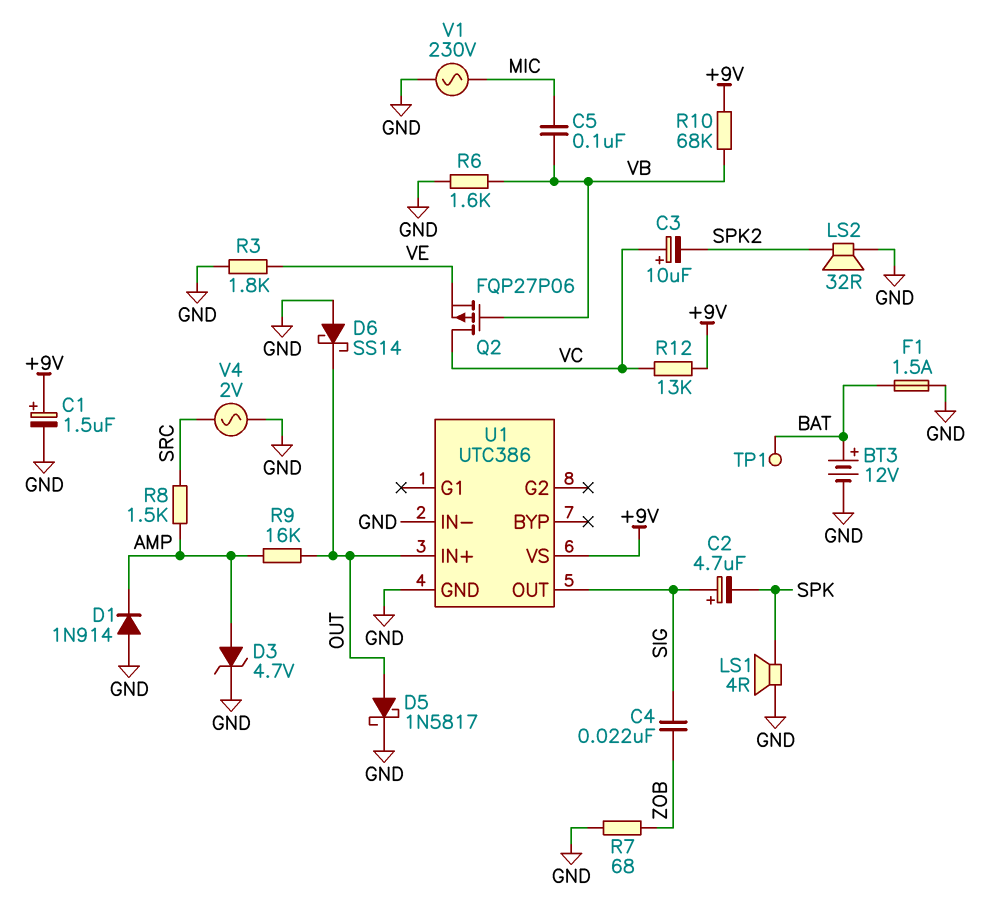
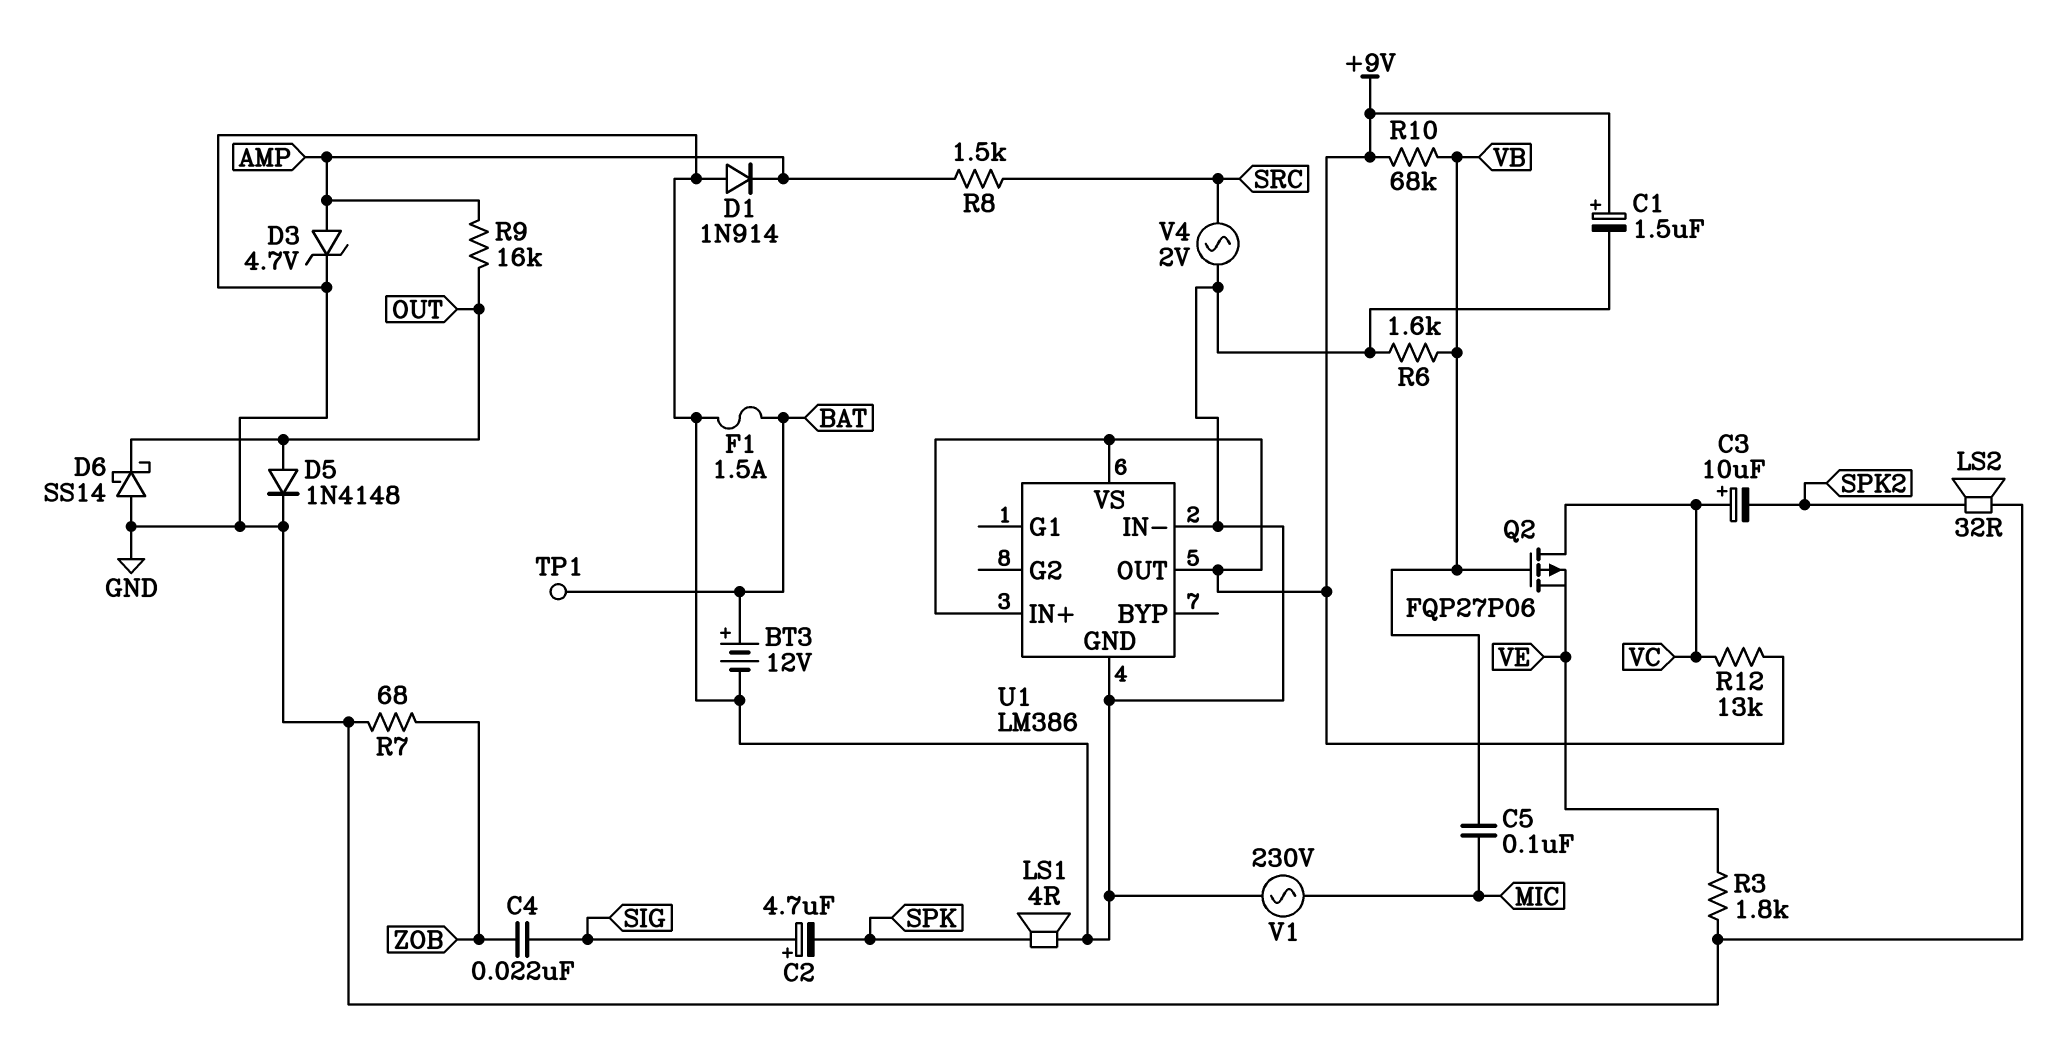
D5: schottky 1N5817 (A OUT, K GND) -> diode 1N4148 (A OUT, K GND)
U1: UTC386 -> LM386
U1 pin IN+: OUT -> +9V
U1 pin OUT: SIG -> +9V

